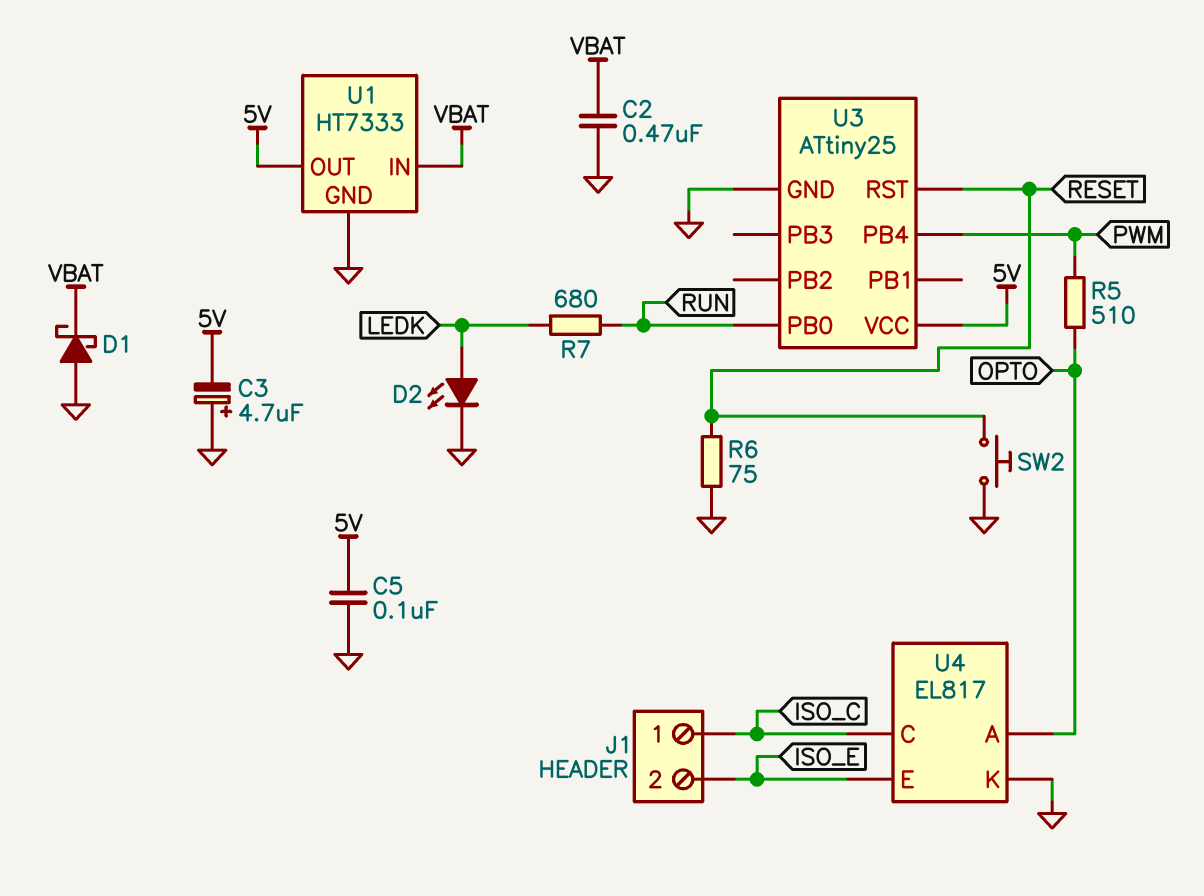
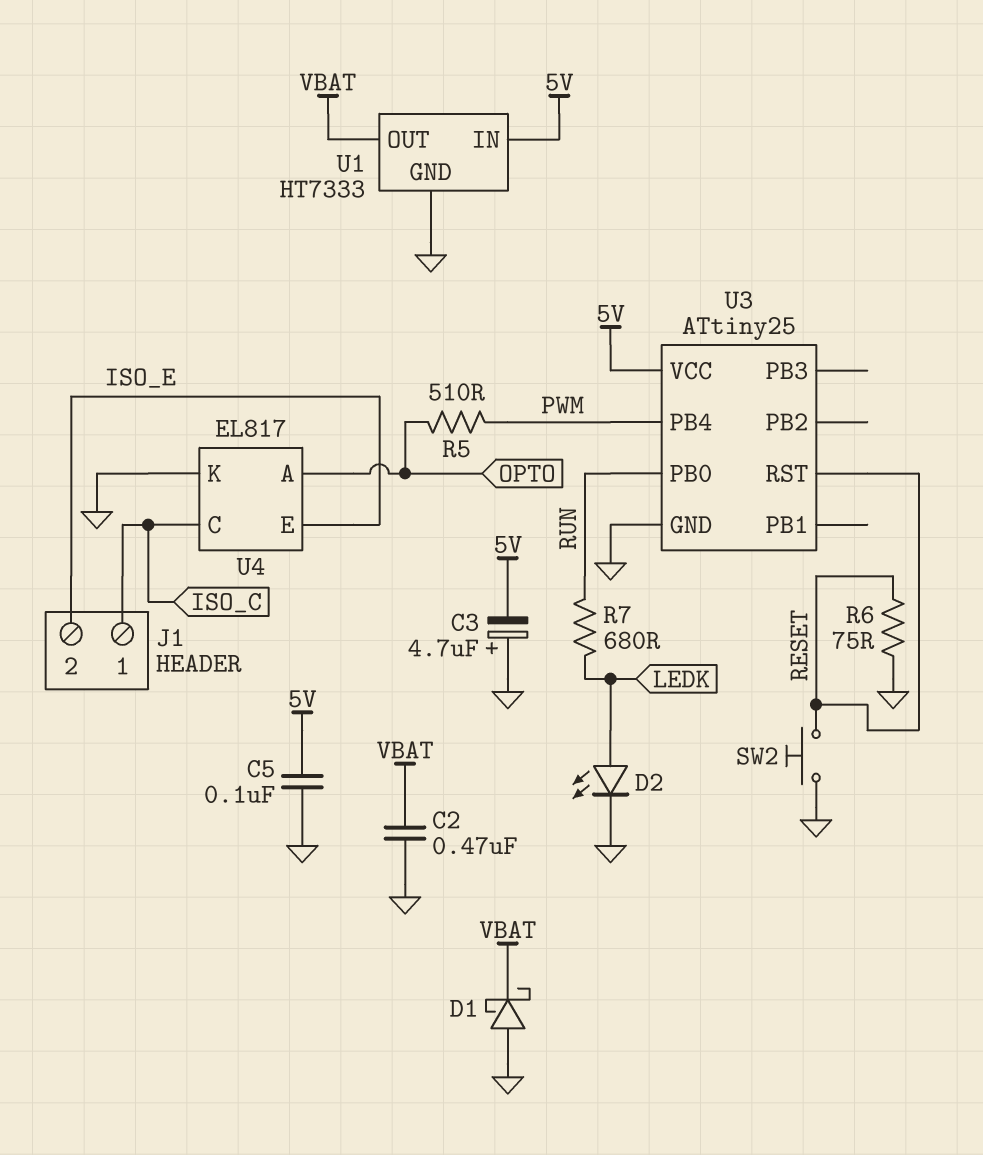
U1 pin IN: VBAT -> 5V
U1 pin OUT: 5V -> VBAT

